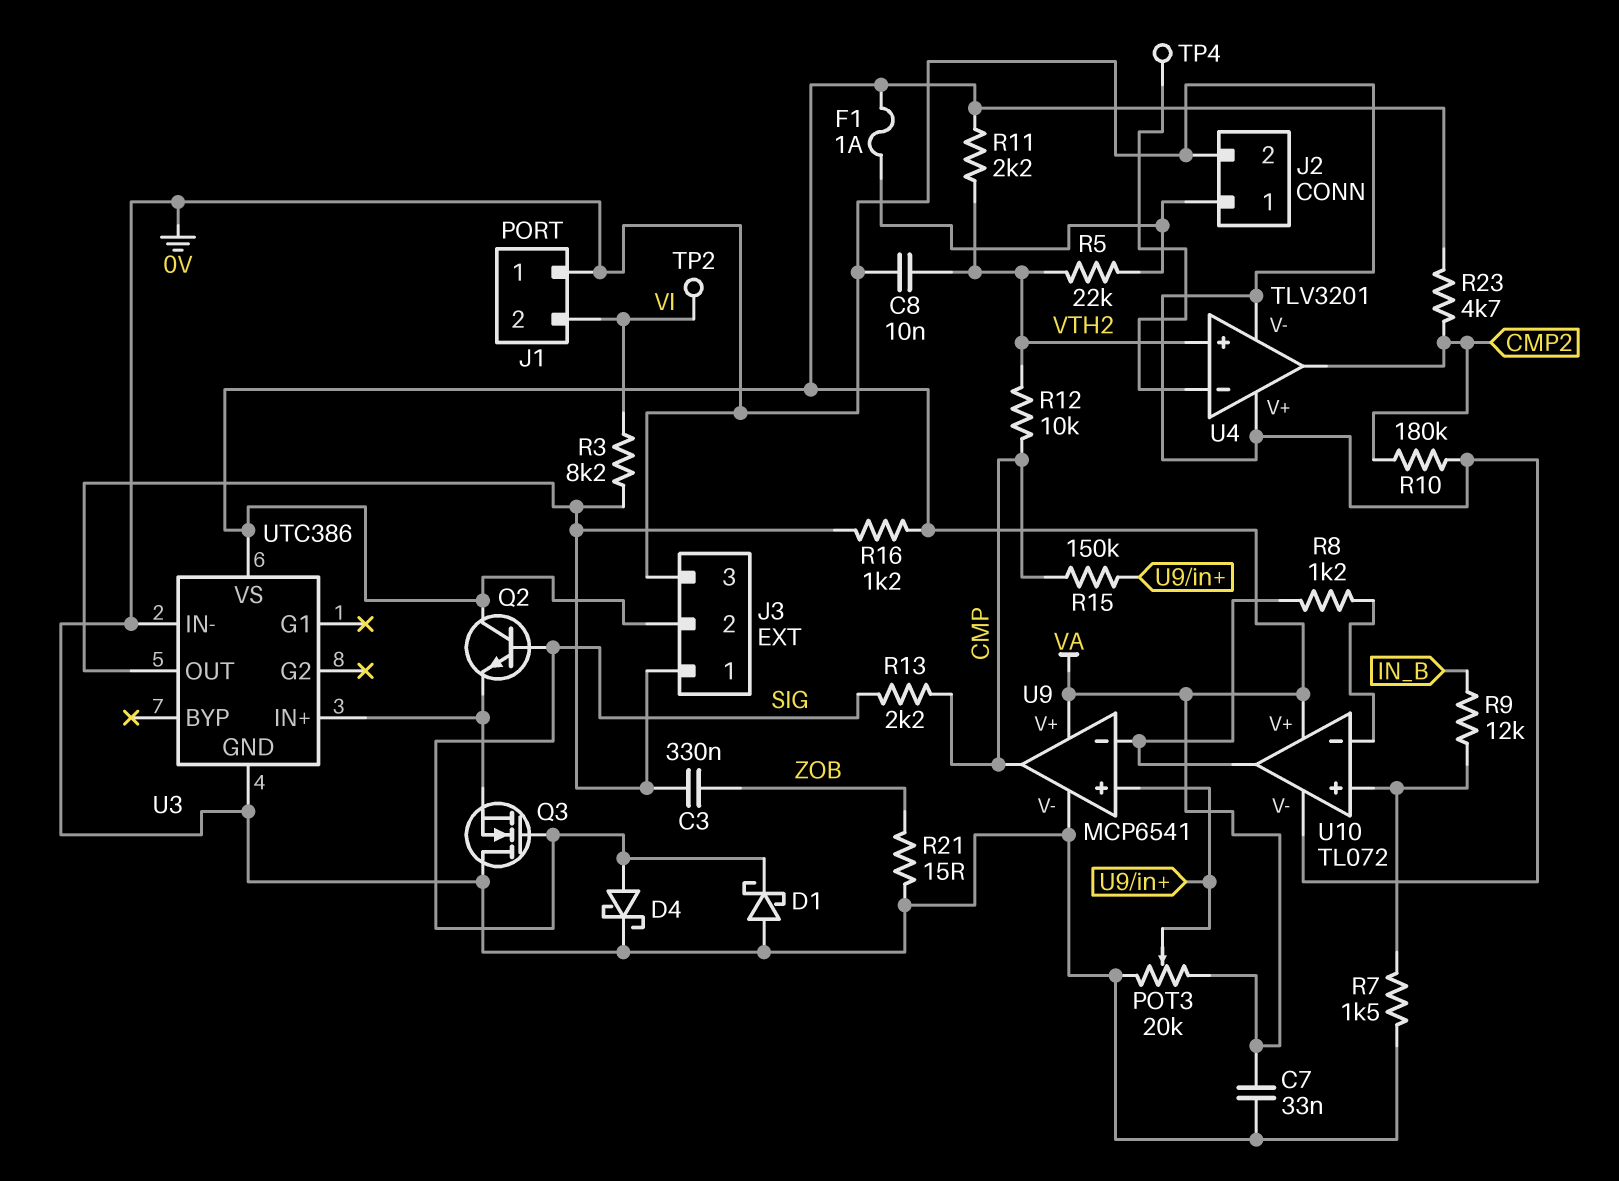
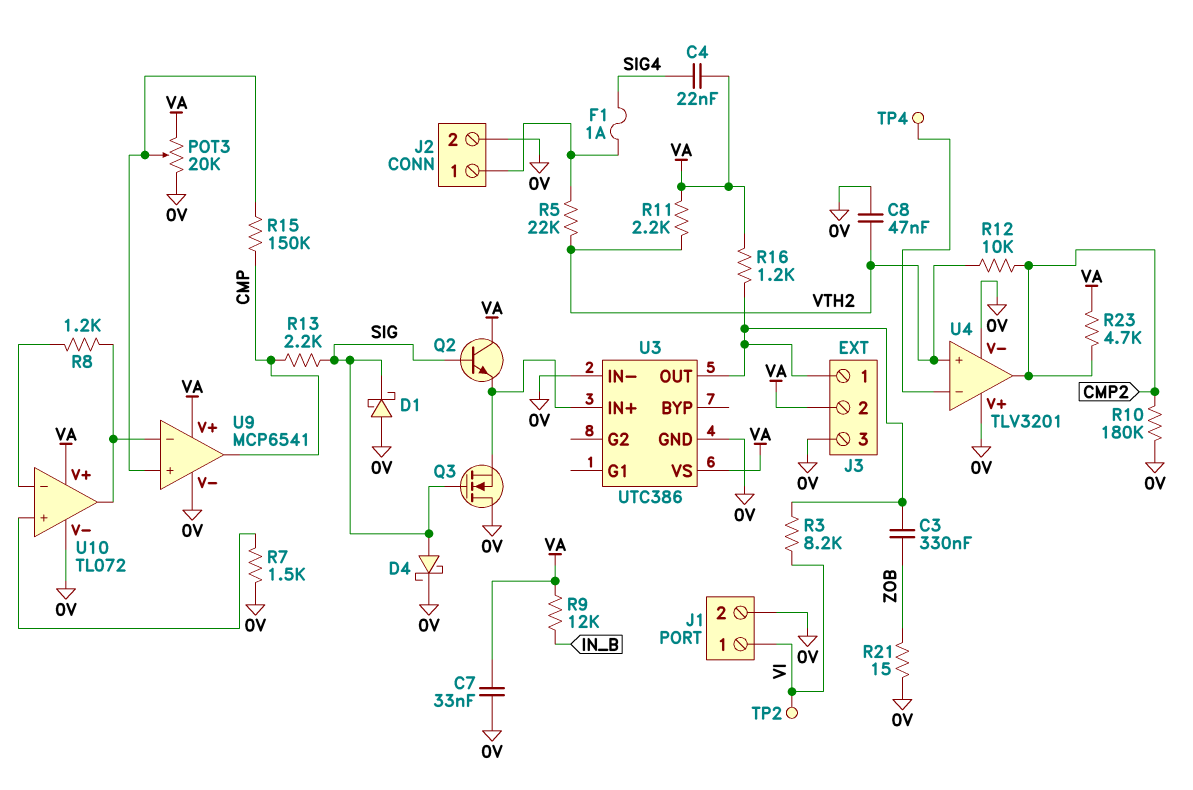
C4: none -> 22nF (SIG4, VA)
C8: 10nF (0V, VTH2) -> 47nF (0V, VTH2)
F1: 1A (J2/1, VA) -> 1A (J2/1, SIG4)
J1 pin 1: 0V -> VI
J1 pin 2: VI -> 0V
R9: 12k (IN_B, U10/in+) -> 12k (IN_B, VA)
R12: 10k (CMP, VTH2) -> 10k (CMP2, VTH2)

